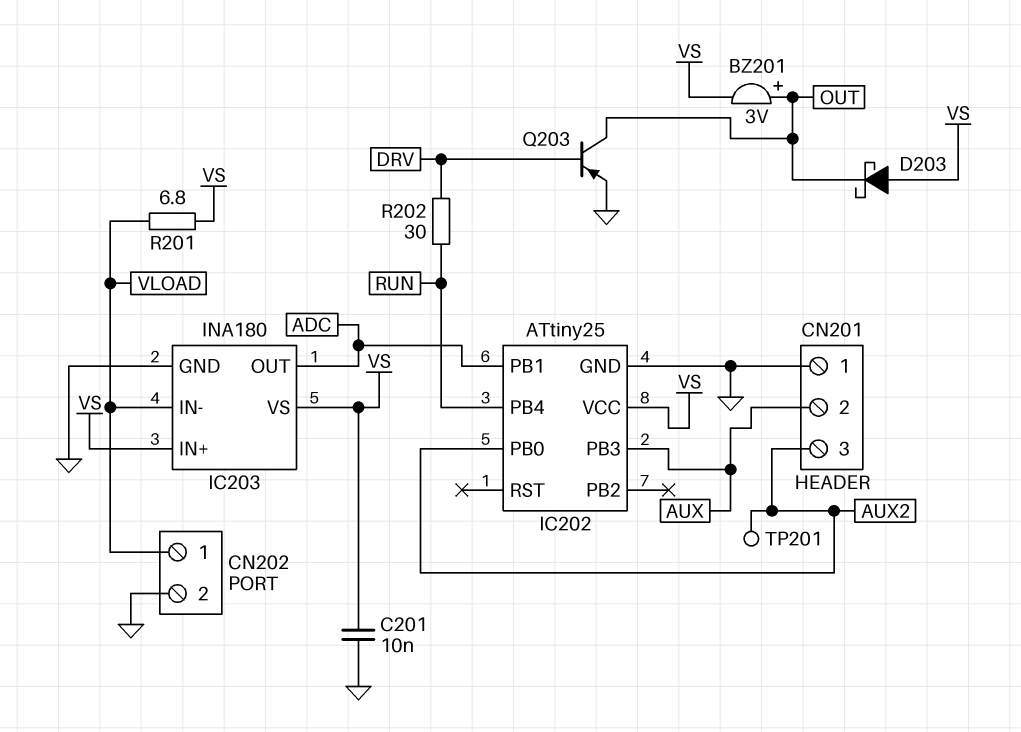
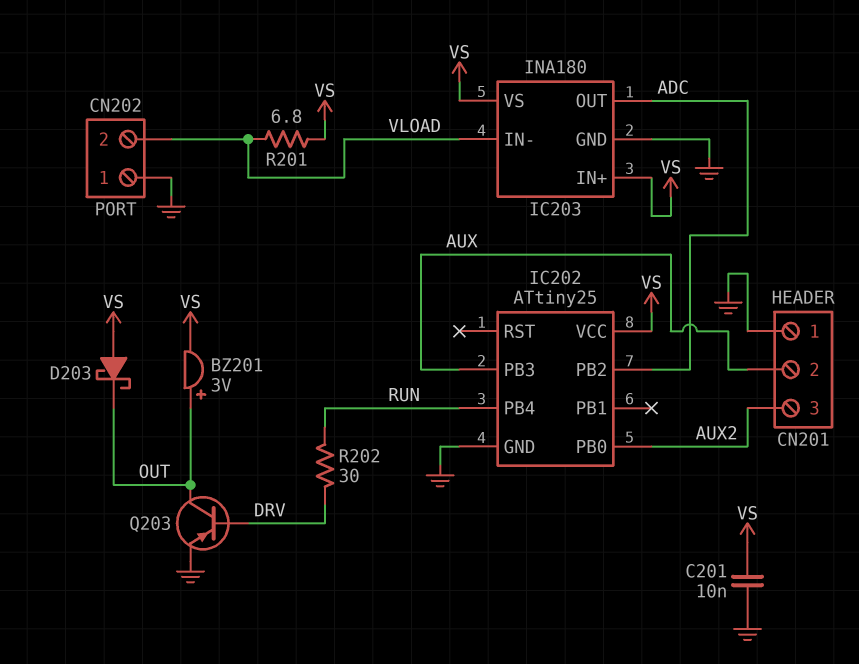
CN202 pin 1: VLOAD -> GND
CN202 pin 2: GND -> VLOAD
IC202 pin PB1: ADC -> none
IC202 pin PB2: none -> ADC
TP201: test point (AUX2) -> none

